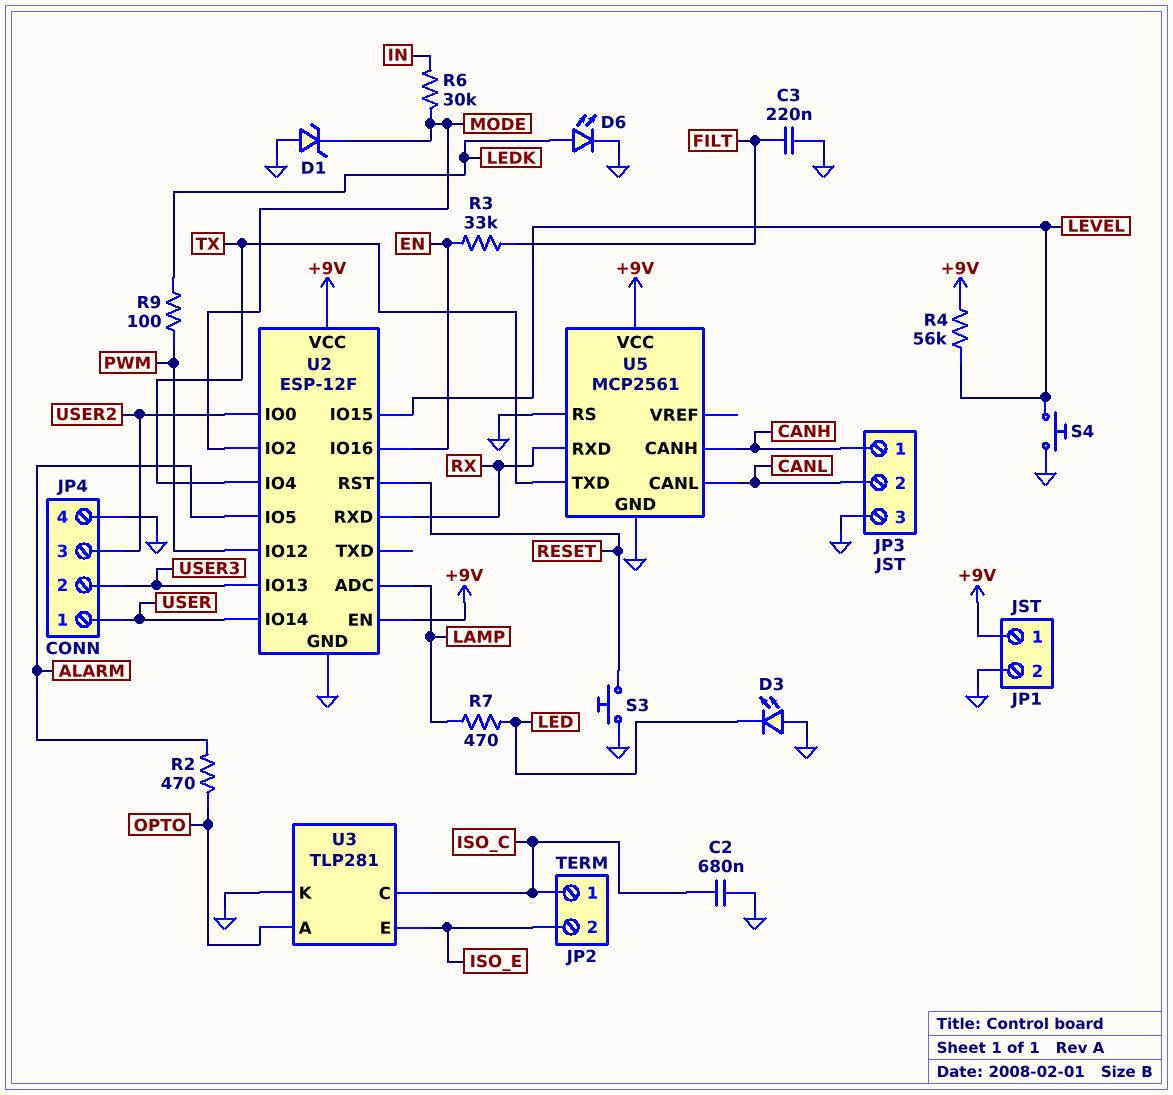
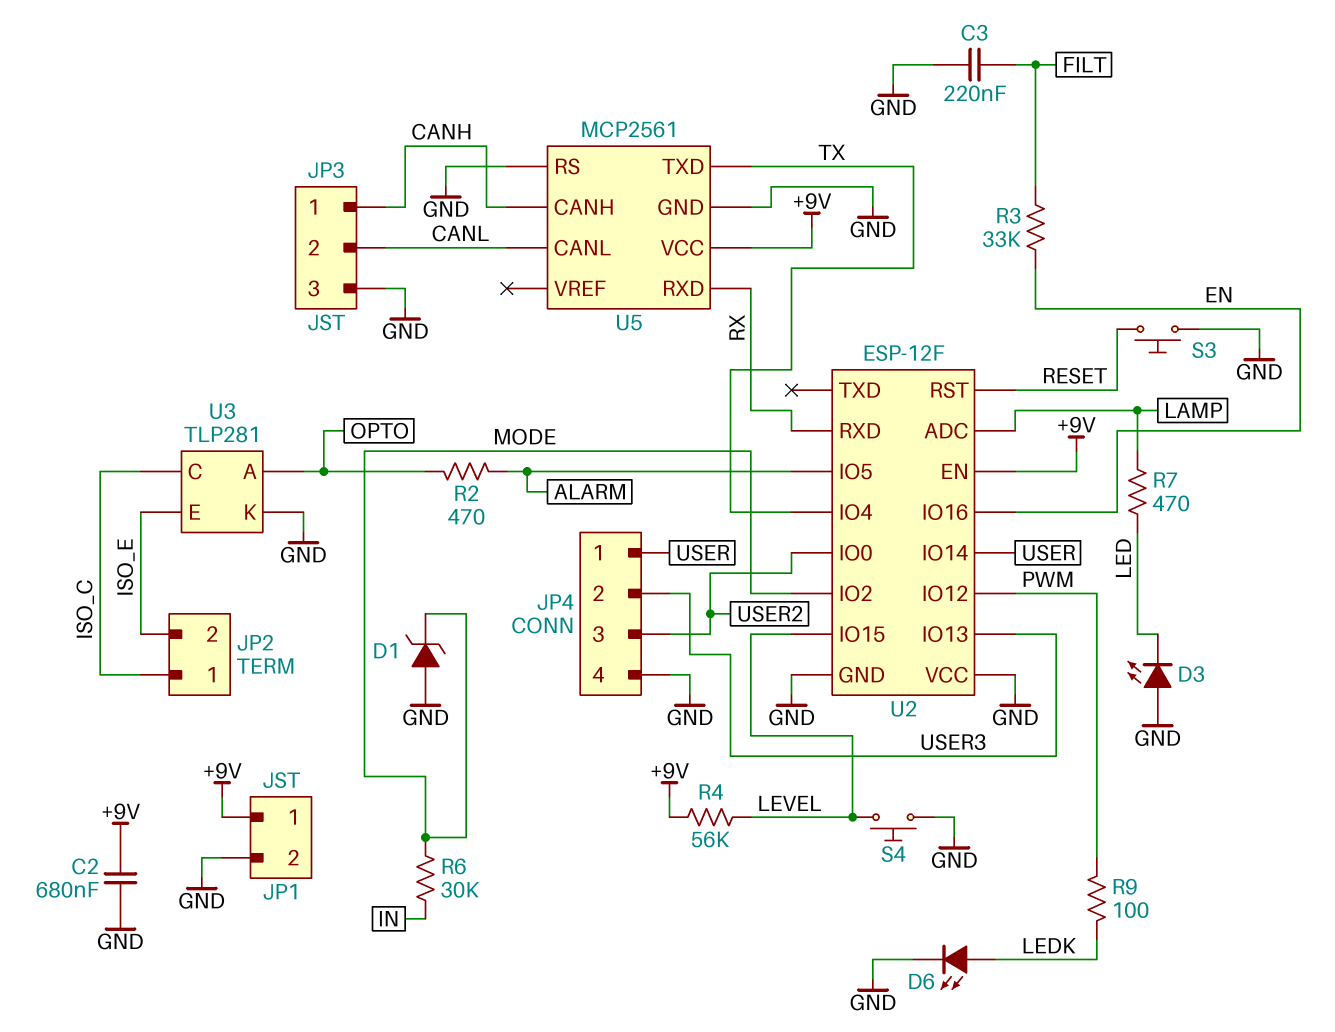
C2: 680nF (GND, ISO_C) -> 680nF (+9V, GND)
U2 pin VCC: +9V -> GND

